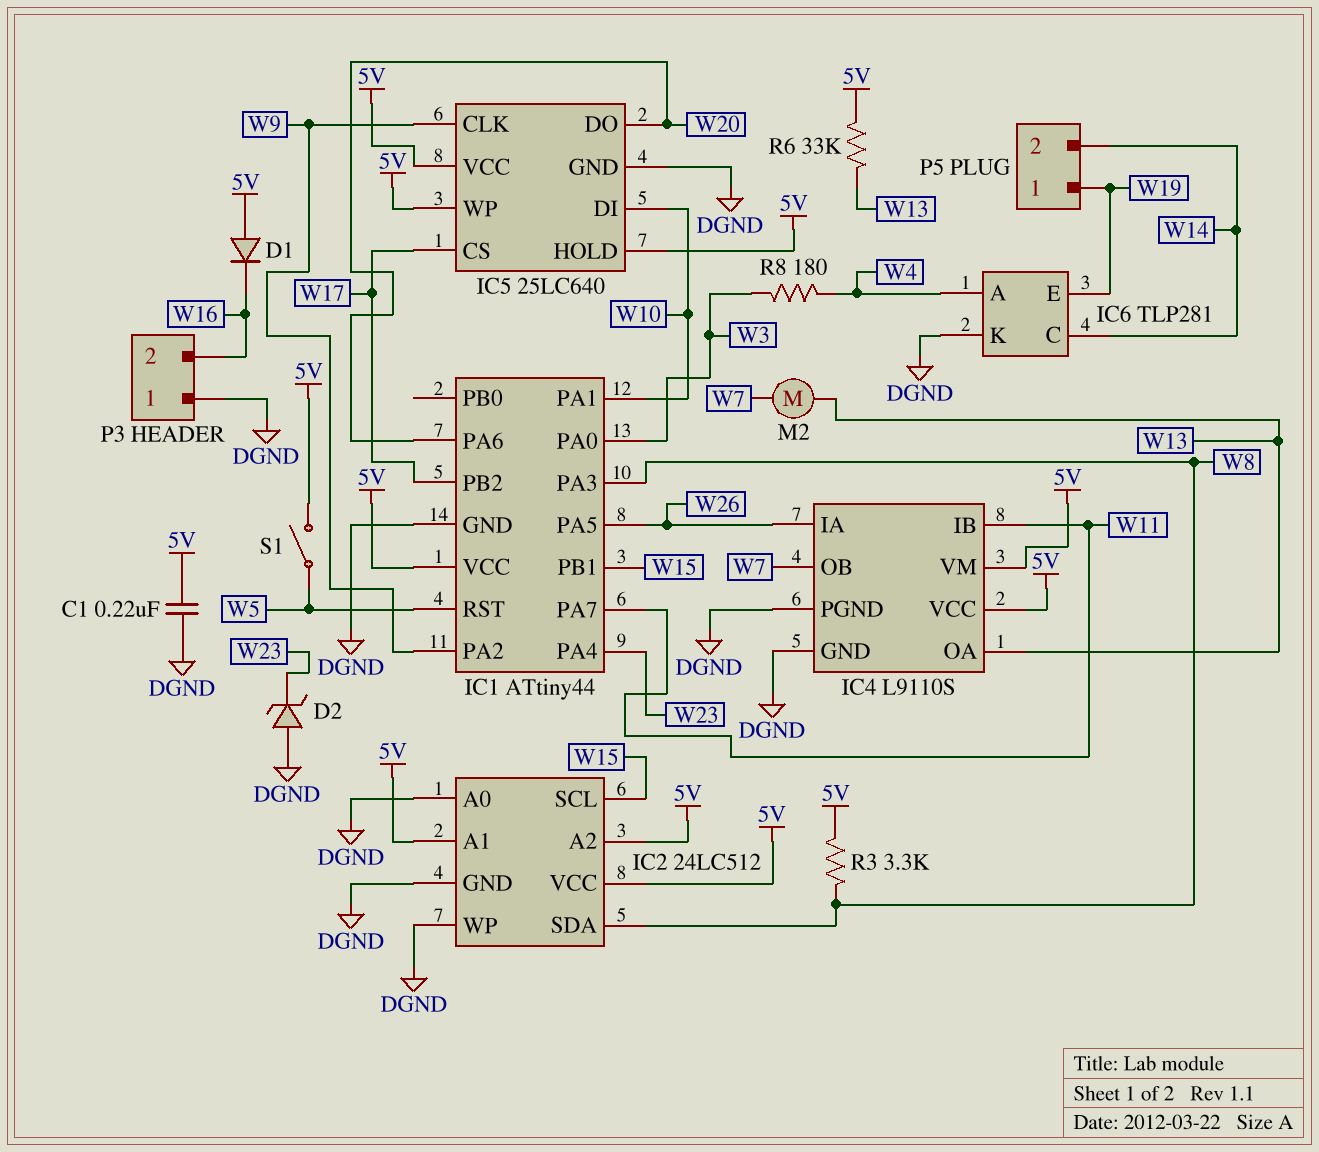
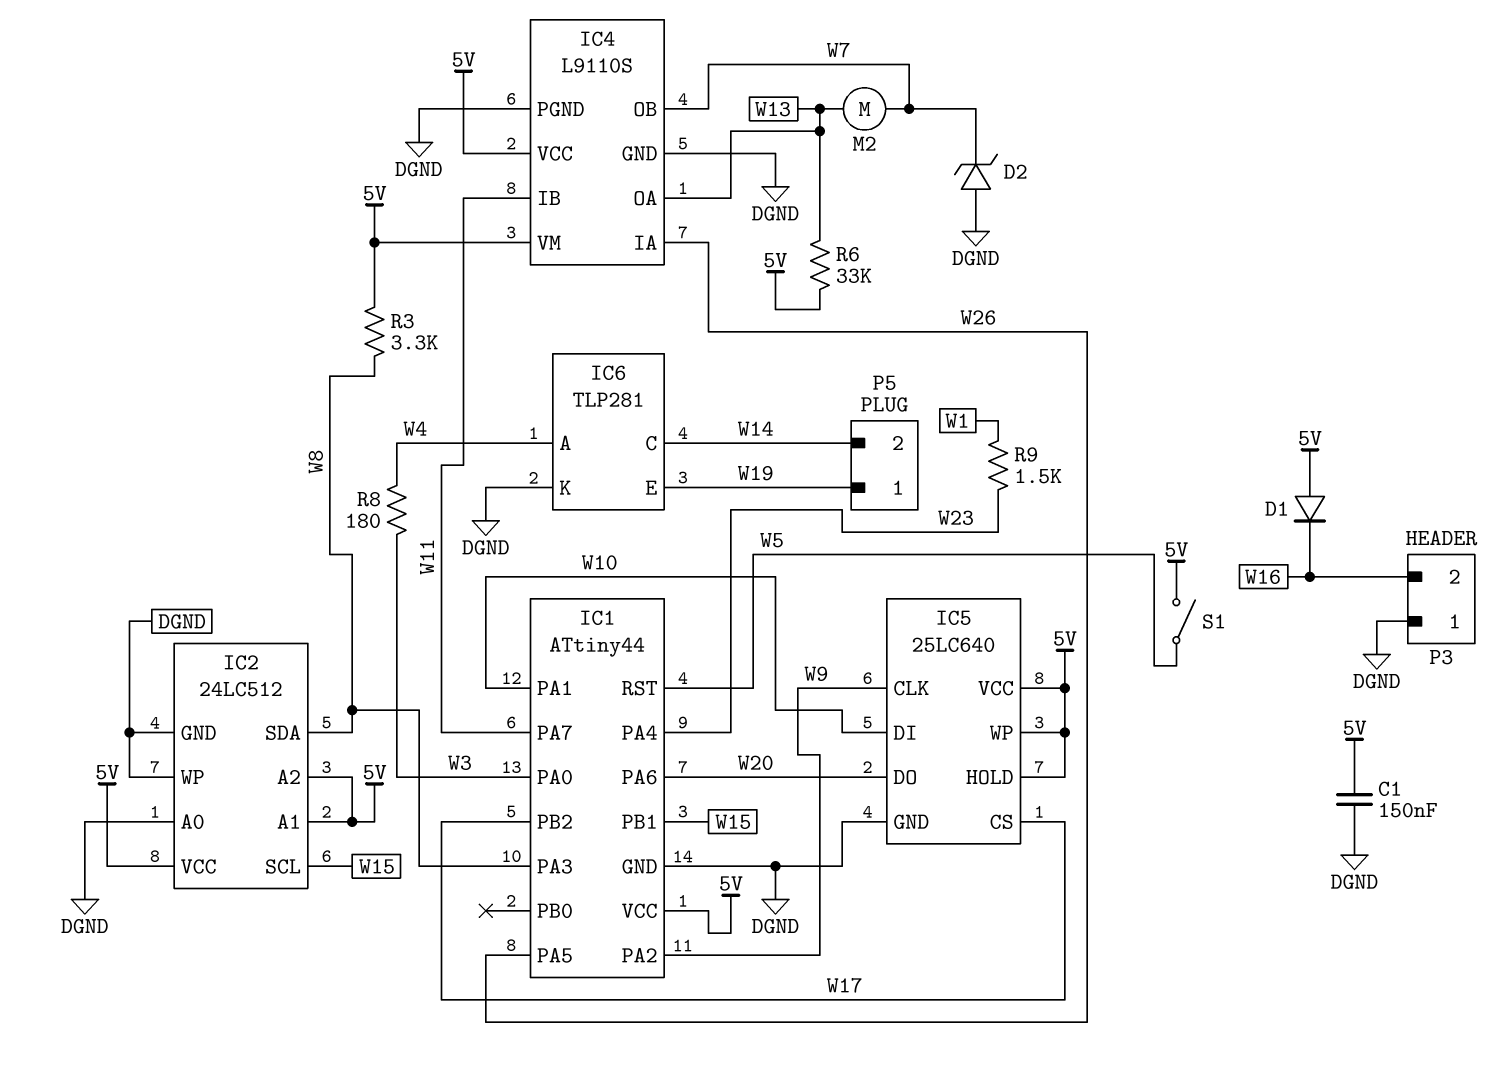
C1: 220nF (5V, DGND) -> 150nF (5V, DGND)
D2: zener (A DGND, K W23) -> zener (A DGND, K W7)
R9: none -> 1.5k (W1, W23)

